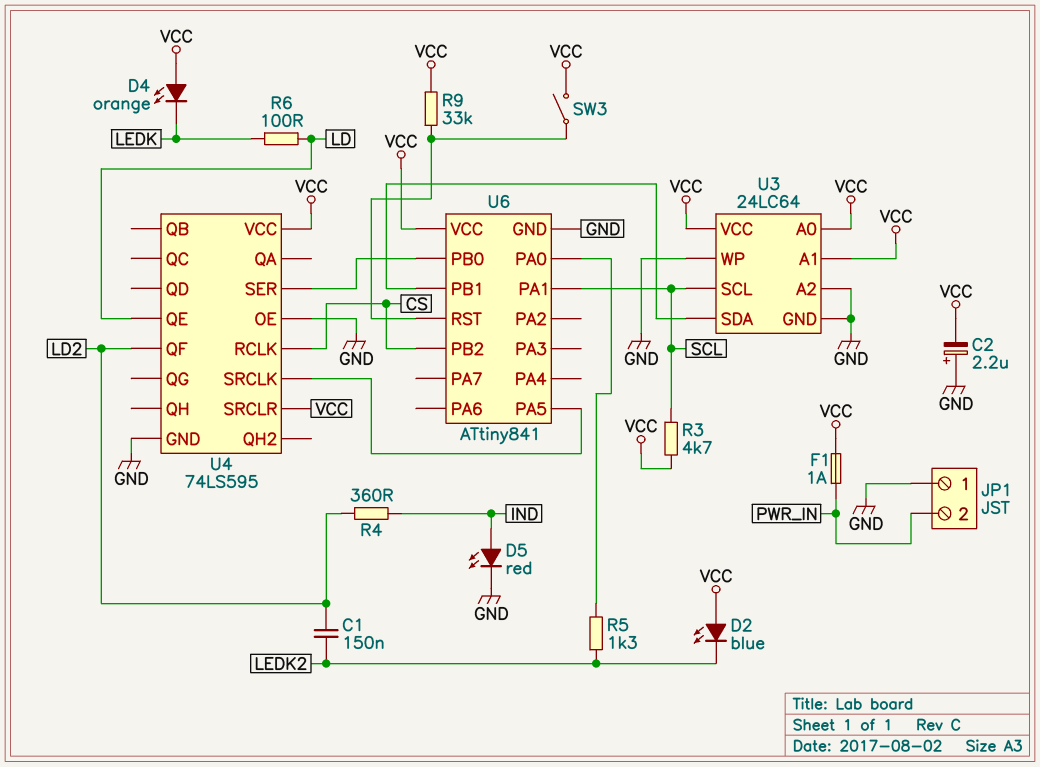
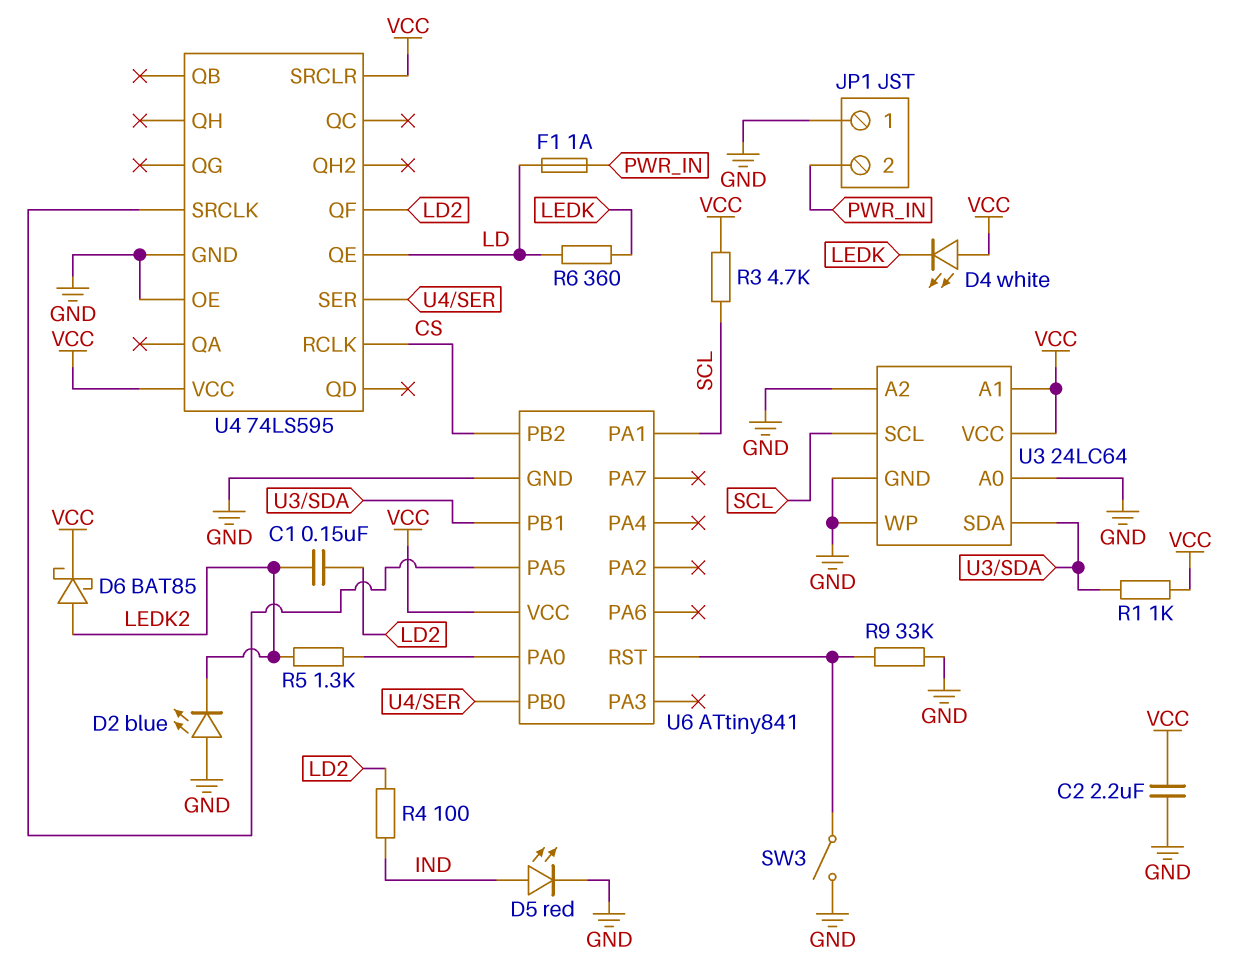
C2: 2.2uF (plus GND, minus VCC) -> 2.2uF (GND, VCC)
D2: LED blue (A VCC, K LEDK2) -> LED blue (A GND, K LEDK2)
D4: LED orange (A VCC, K LEDK) -> LED white (A VCC, K LEDK)
D6: none -> schottky BAT85 (A LEDK2, K VCC)
F1: 1A (PWR_IN, VCC) -> 1A (LD, PWR_IN)
R1: none -> 1k (U3/SDA, VCC)
R4: 360 (IND, LD2) -> 100 (IND, LD2)
R6: 100 (LD, LEDK) -> 360 (LD, LEDK)
R9: 33k (U6/RST, VCC) -> 33k (GND, U6/RST)
SW3: switch (U6/RST, VCC) -> switch (GND, U6/RST)
U3 pin A0: VCC -> GND

